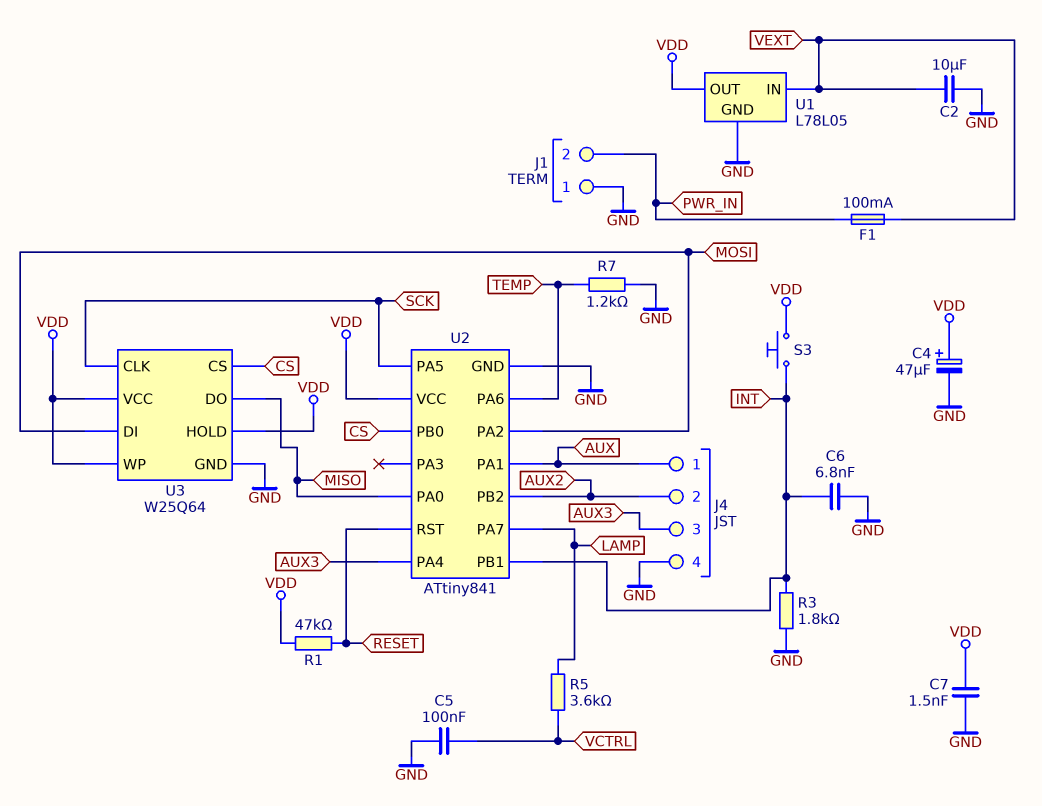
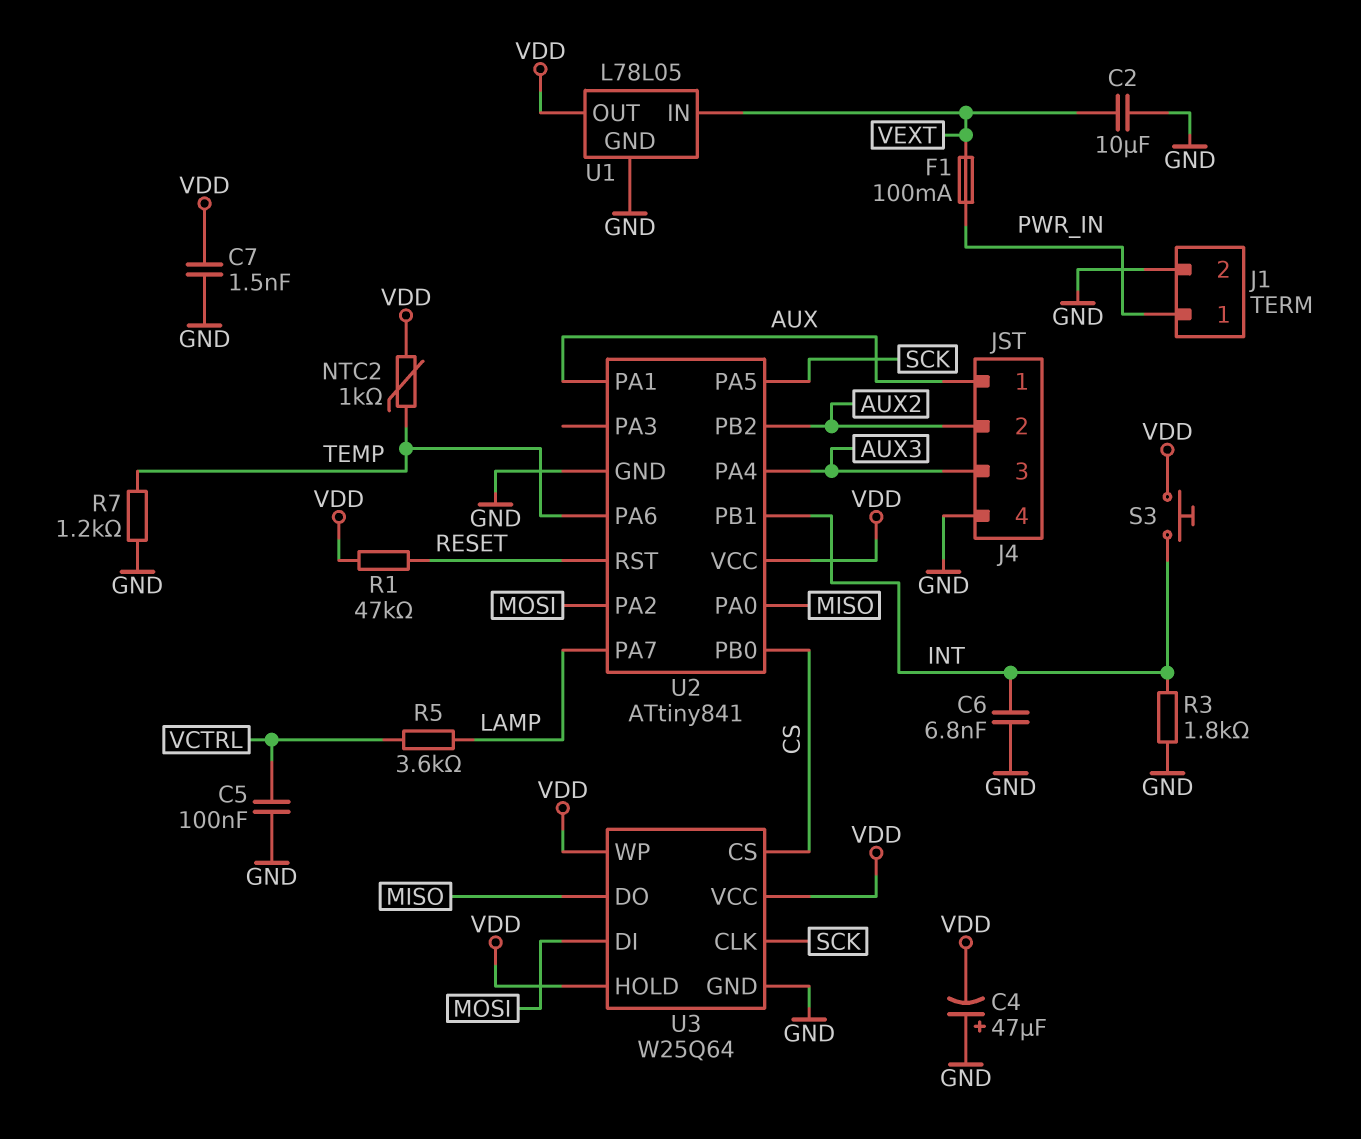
C4: 47uF (plus VDD, minus GND) -> 47uF (plus GND, minus VDD)
J1 pin 1: GND -> PWR_IN
J1 pin 2: PWR_IN -> GND
NTC2: none -> 1k (TEMP, VDD)

